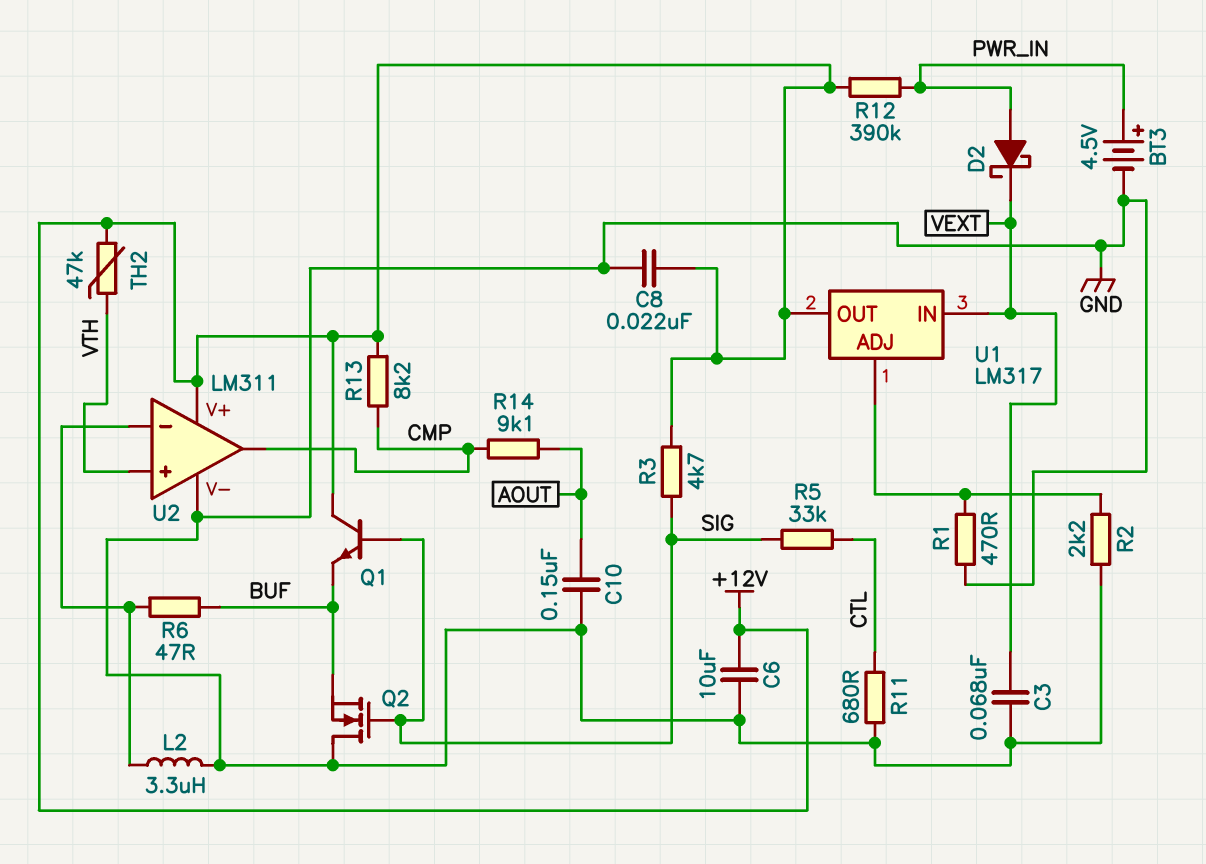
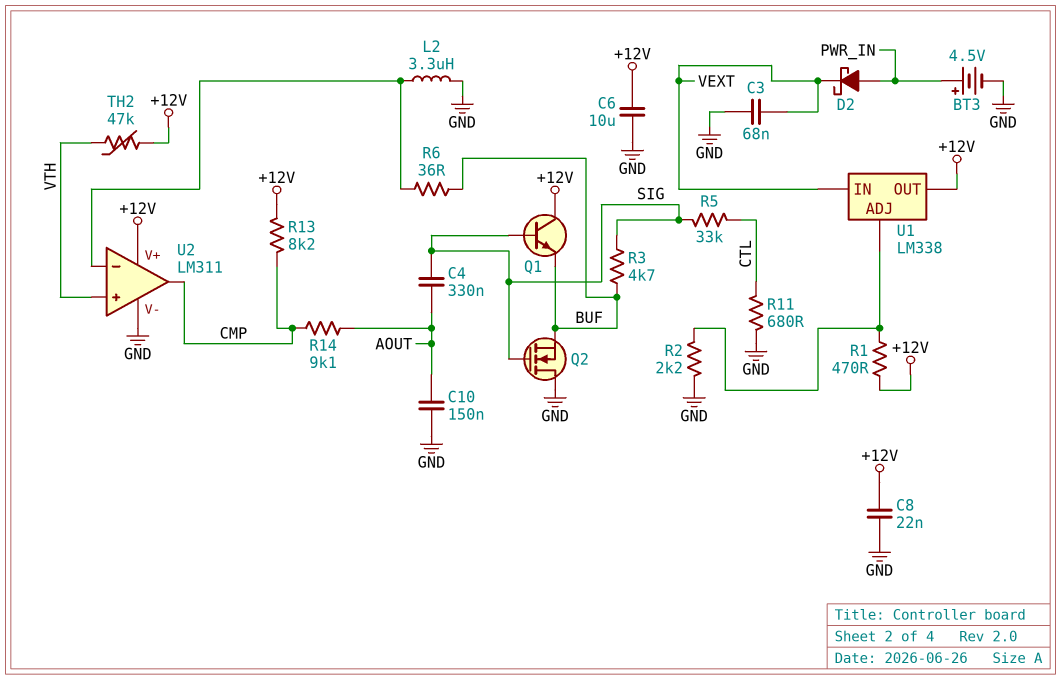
C4: none -> 330nF (AOUT, SIG)
R1: 470 (GND, U1/ADJ) -> 470 (+12V, U1/ADJ)
R3: 4.7k (+12V, SIG) -> 4.7k (BUF, SIG)
R6: 47 (BUF, U2/in-) -> 36 (BUF, U2/in-)
R12: 390k (+12V, PWR_IN) -> none
U1: LM317 -> LM338

